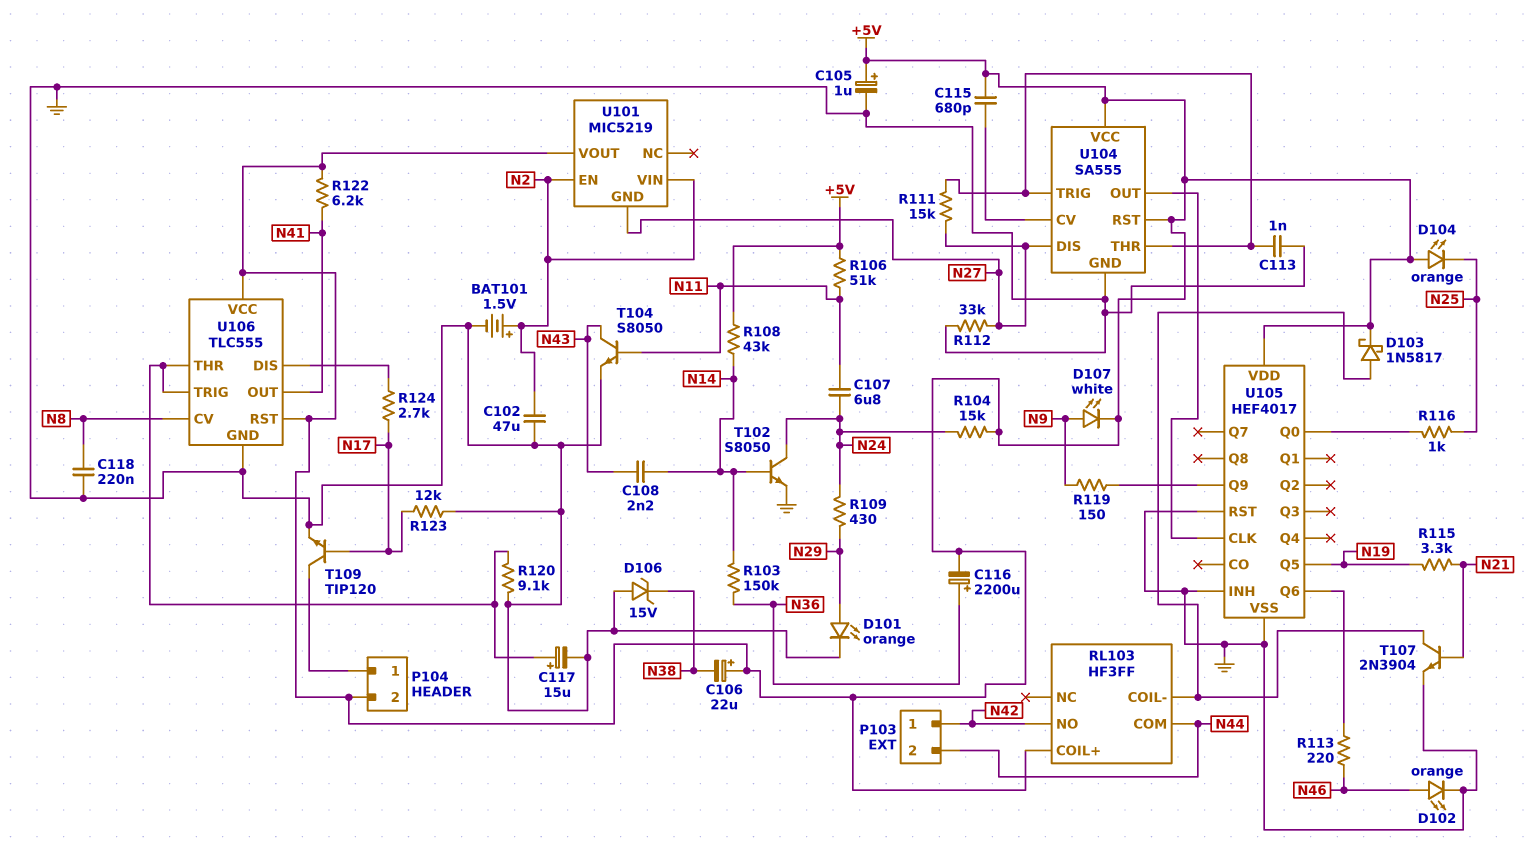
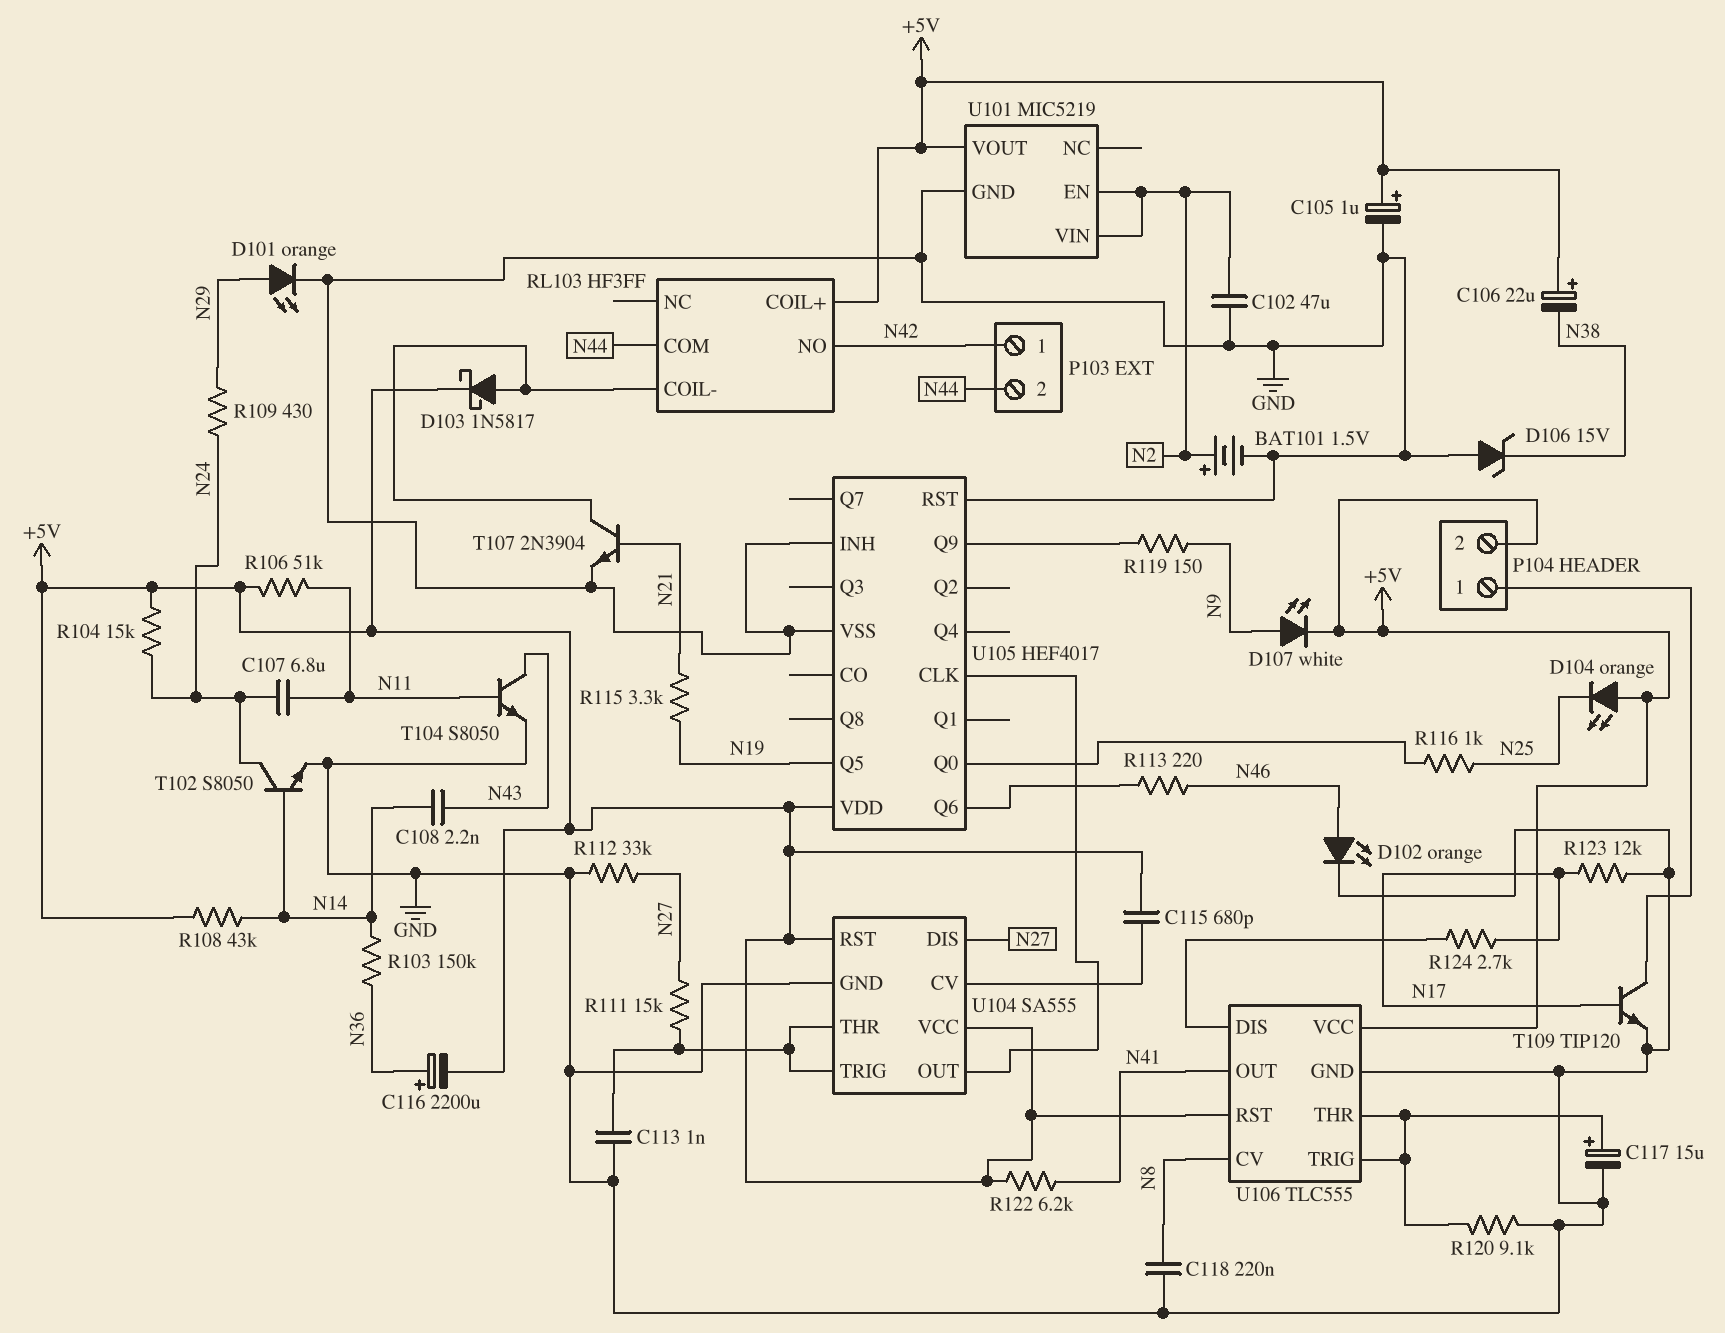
U101 pin GND: N27 -> GND

